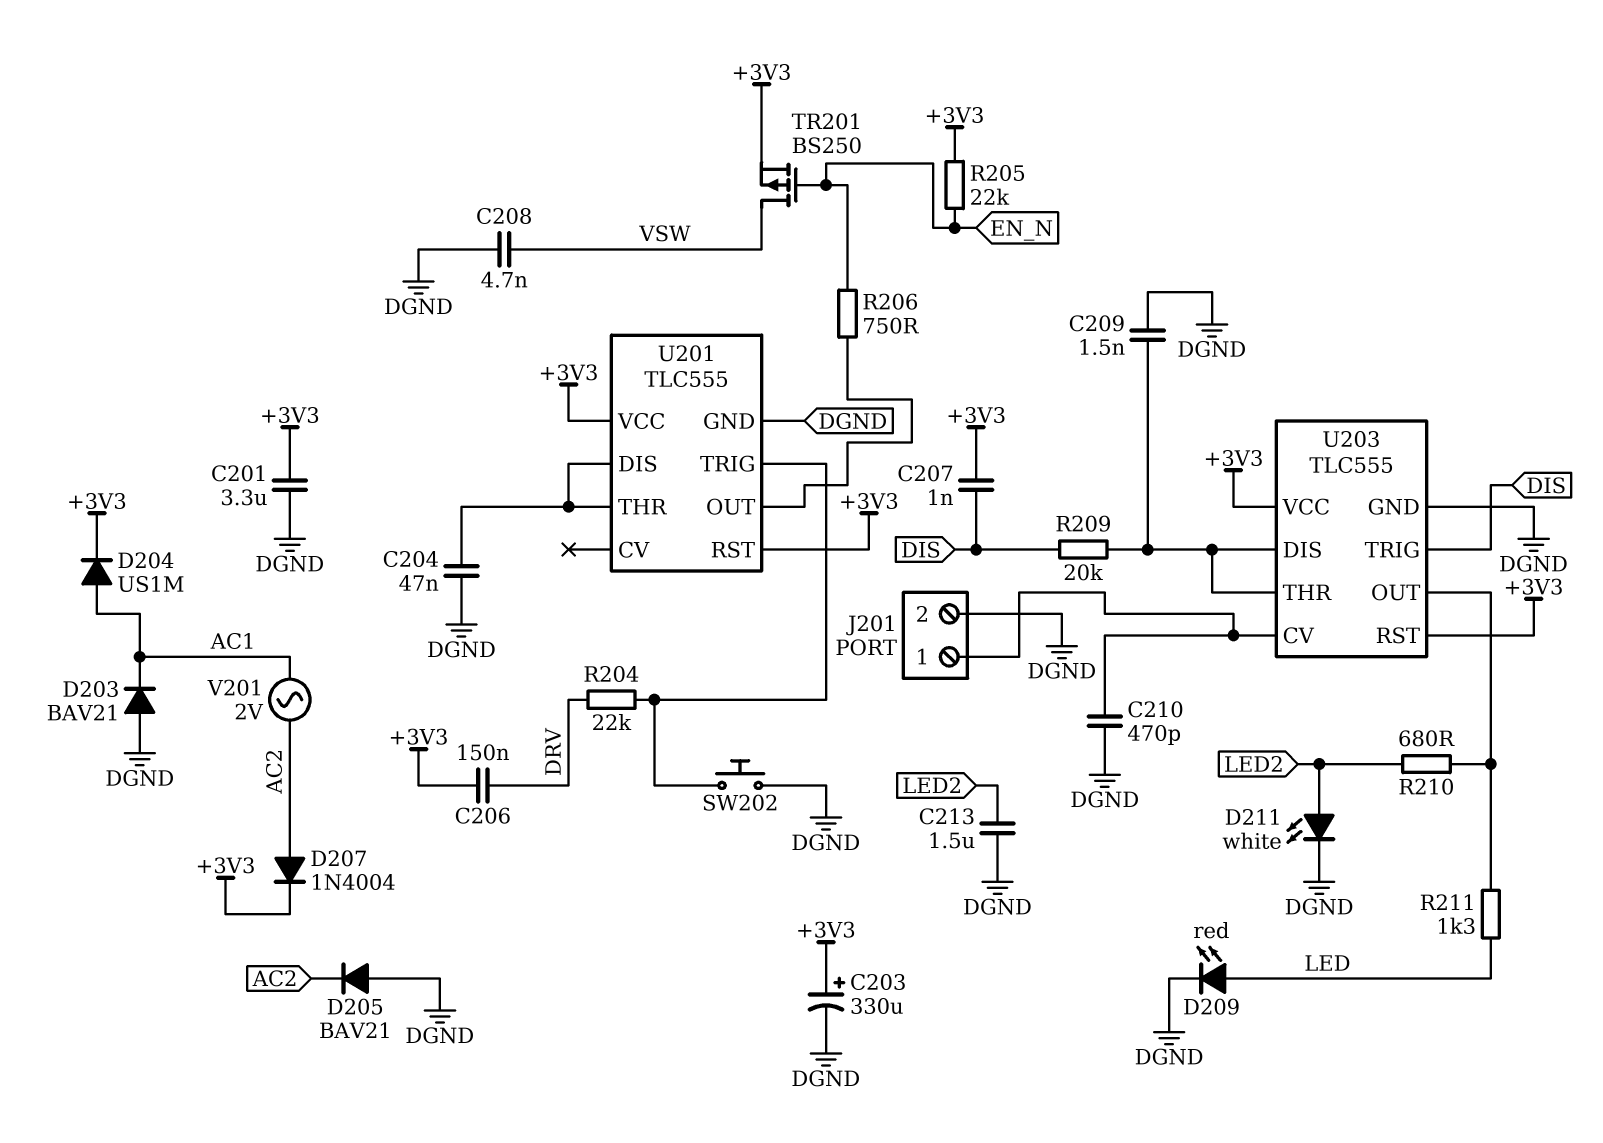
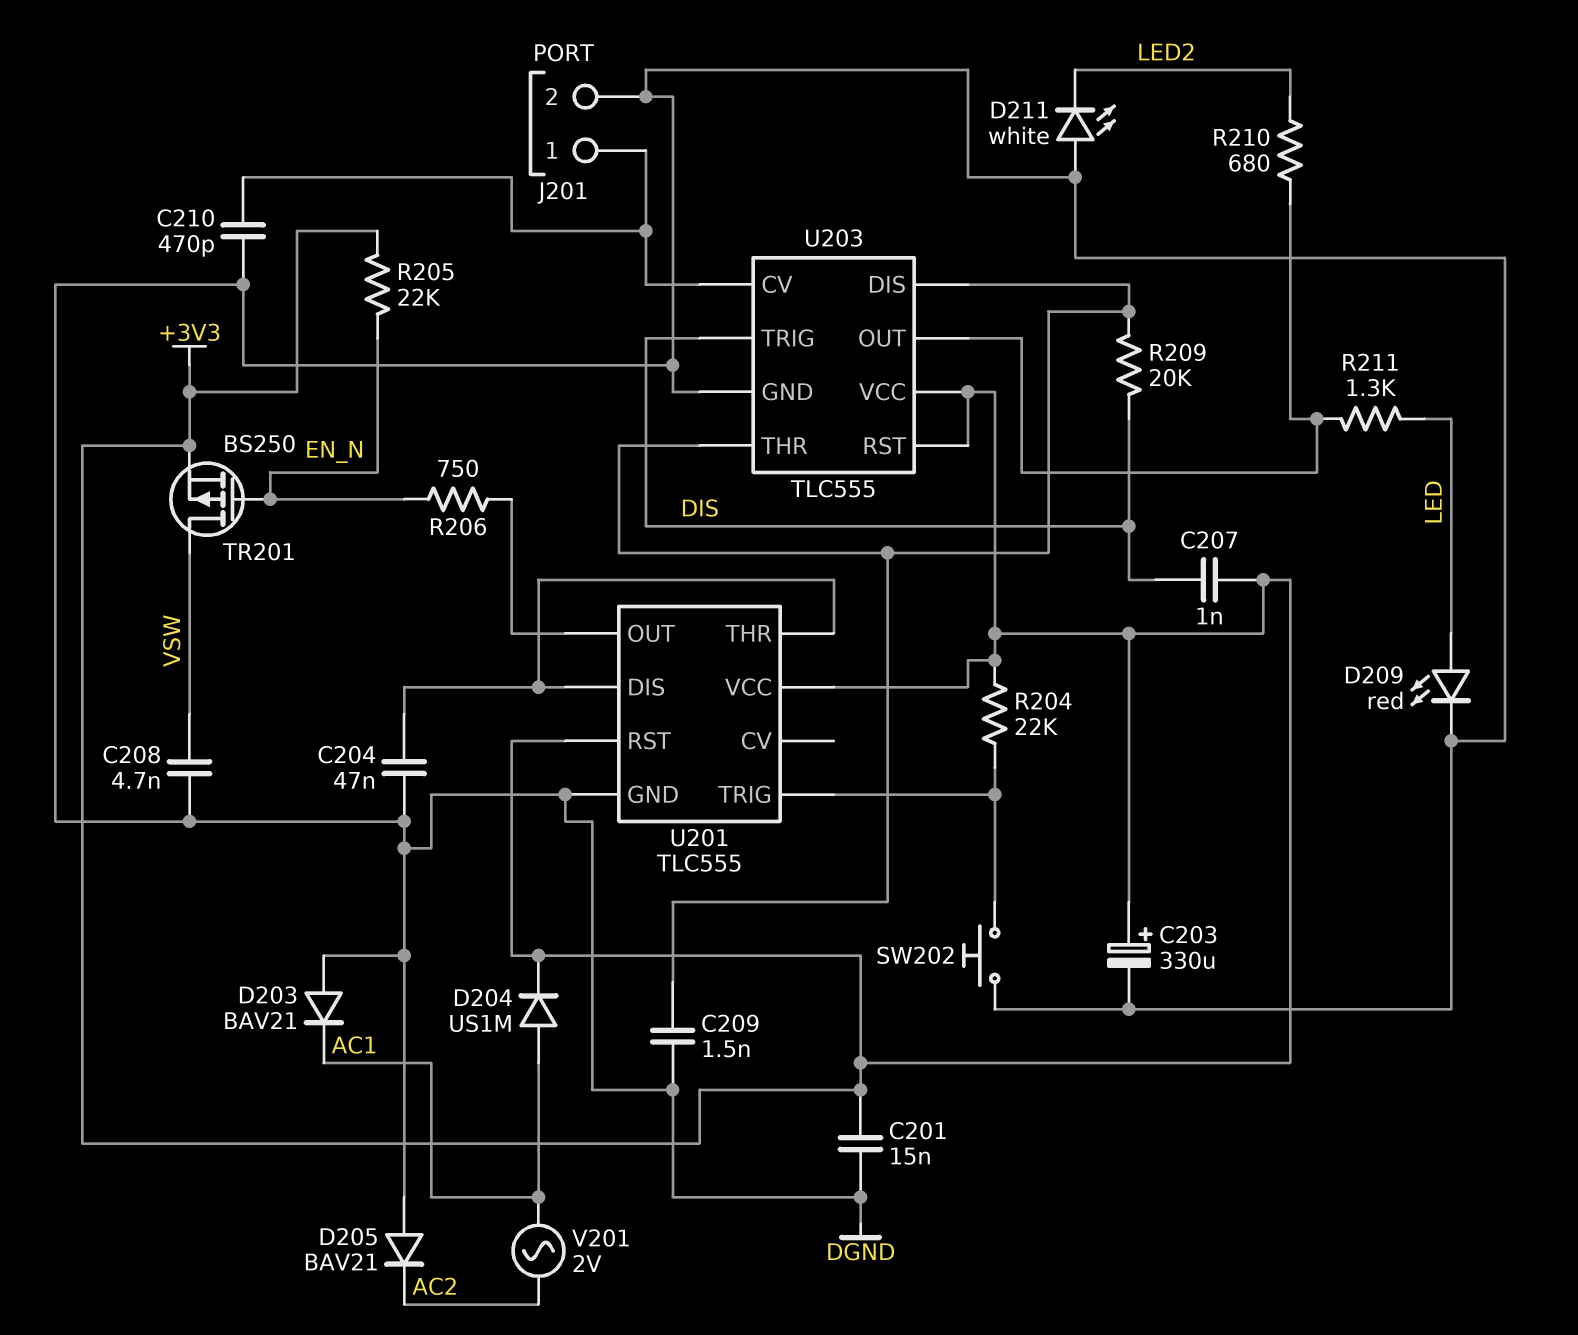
C201: 3.3uF (+3V3, DGND) -> 15nF (+3V3, DGND)
C206: 150nF (+3V3, DRV) -> none
C213: 1.5uF (DGND, LED2) -> none
D207: diode 1N4004 (A AC2, K +3V3) -> none
D211: LED white (A LED2, K DGND) -> LED white (A DGND, K LED2)
R204: 22k (DRV, U201/TRIG) -> 22k (+3V3, U201/TRIG)

